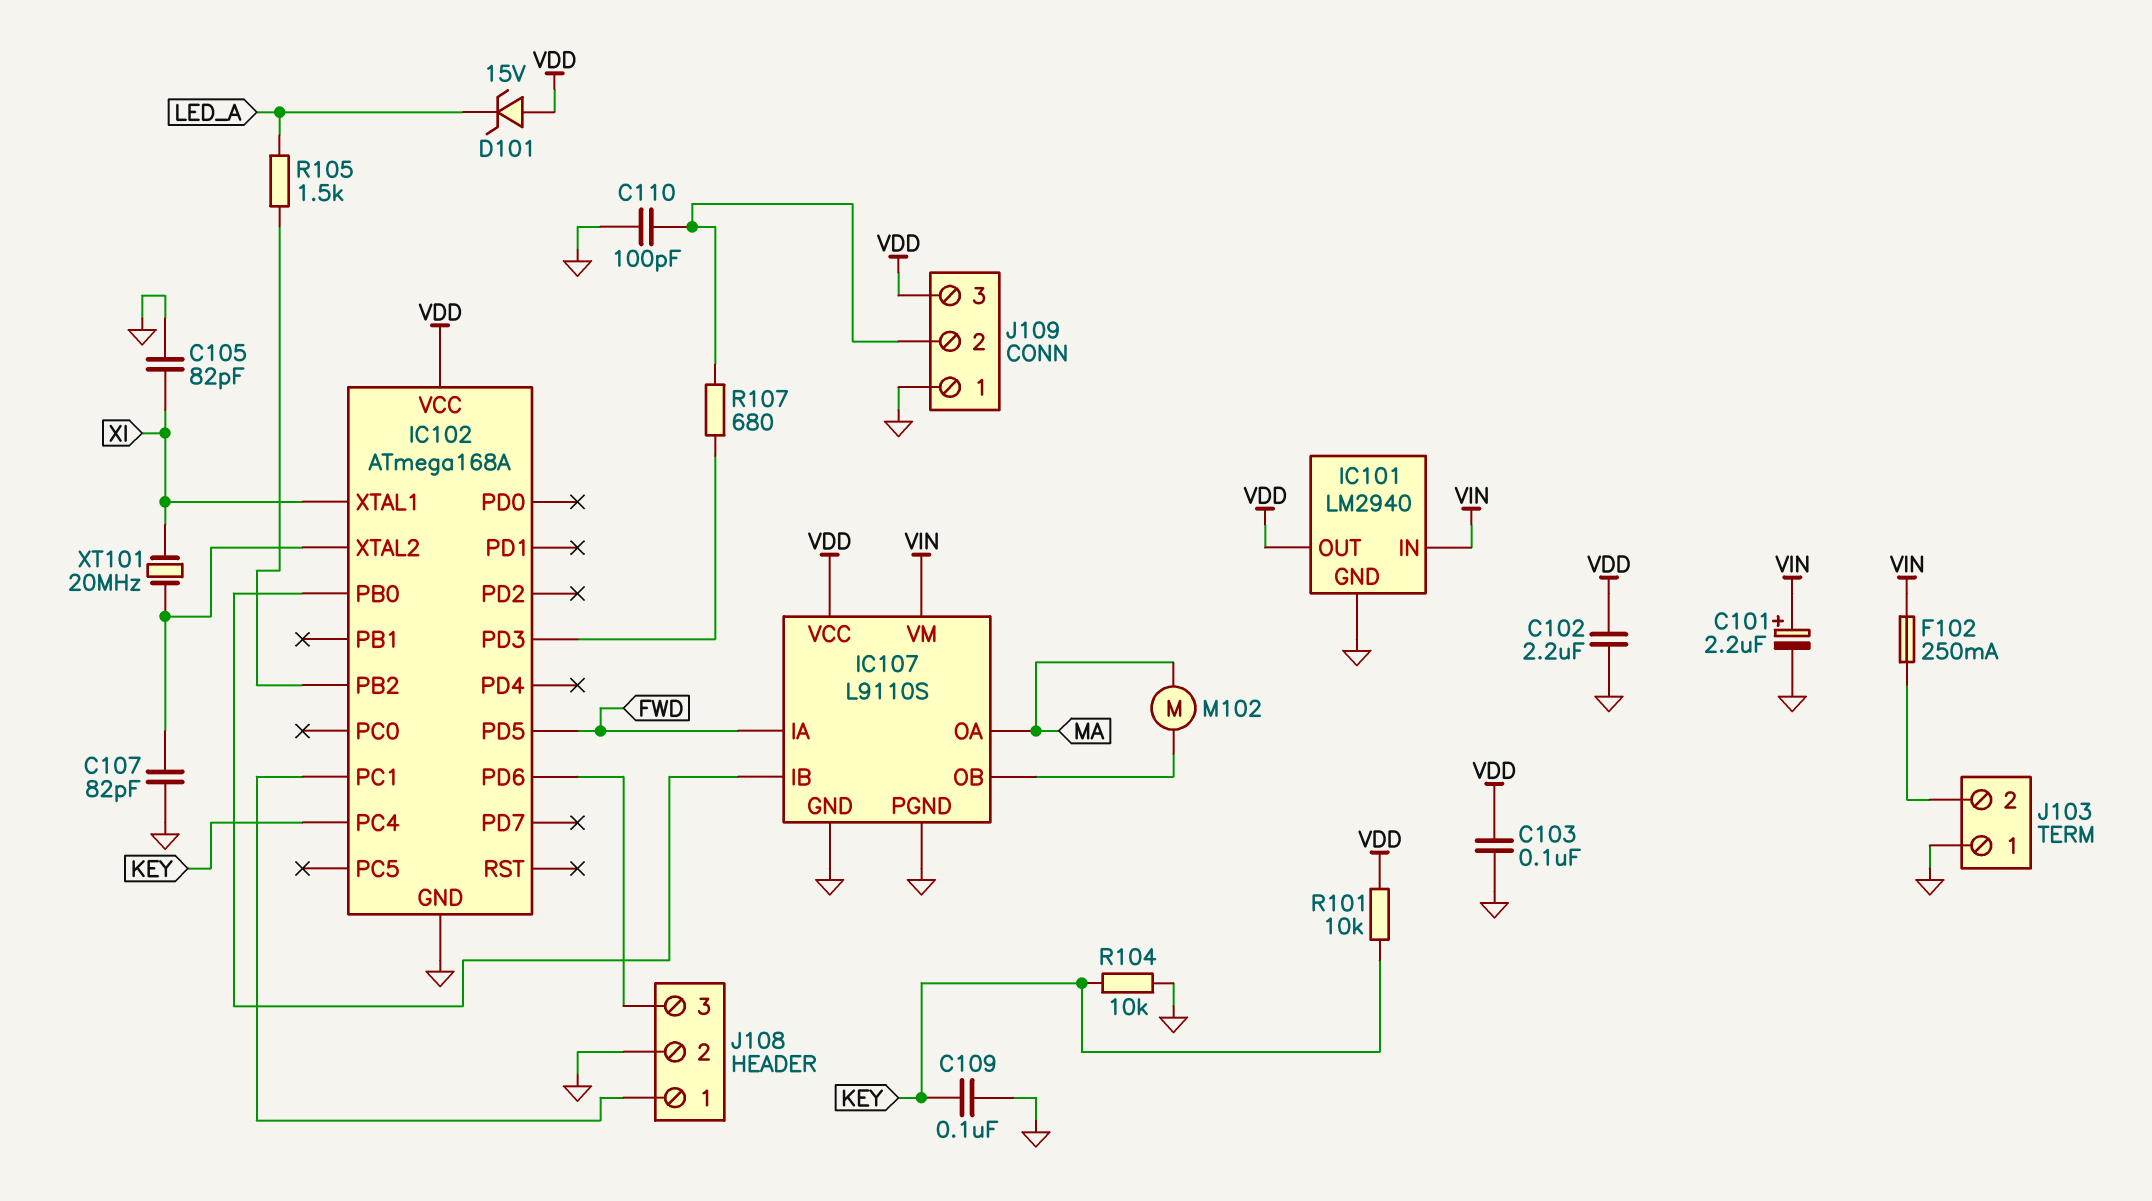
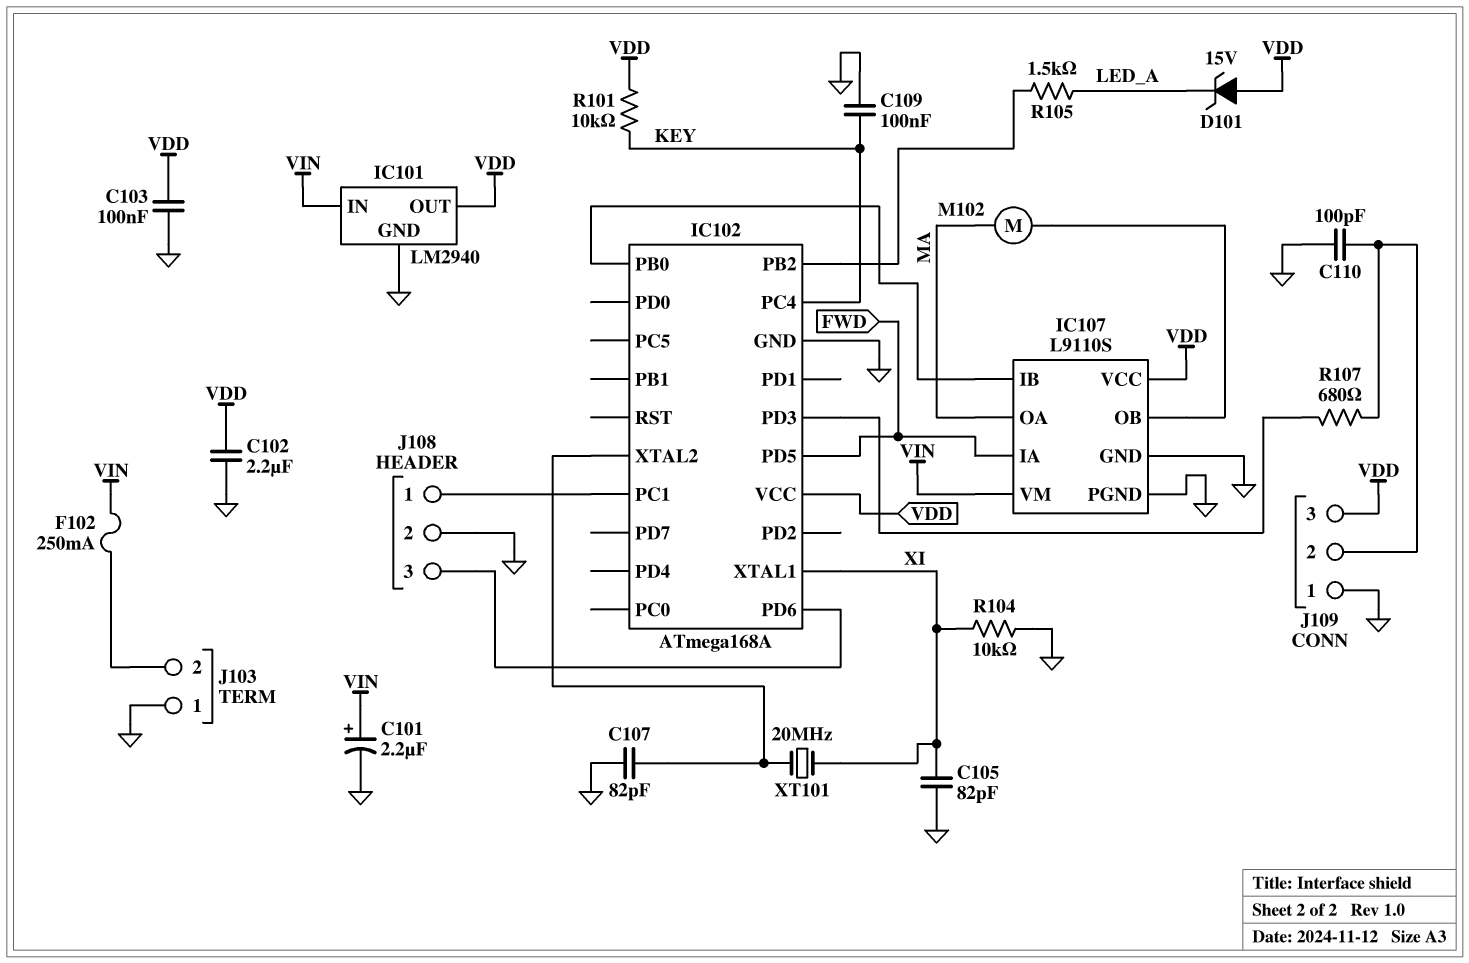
R104: 10k (GND, KEY) -> 10k (GND, XI)

